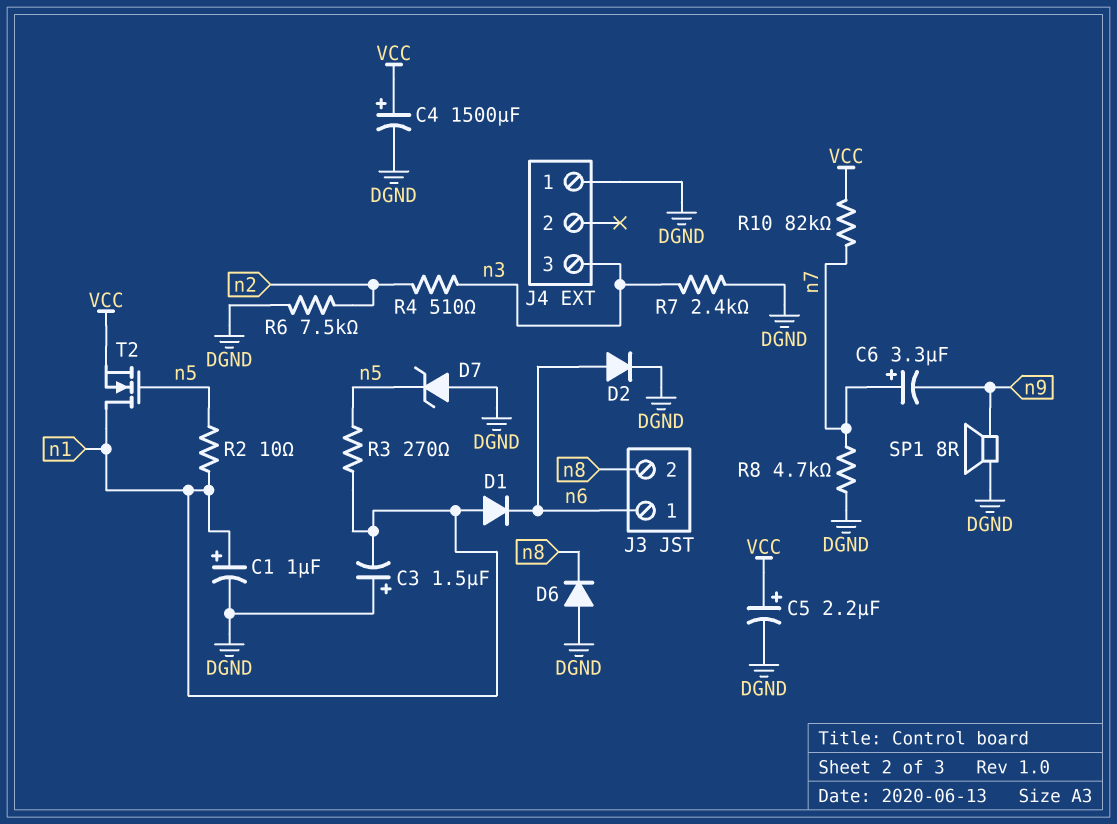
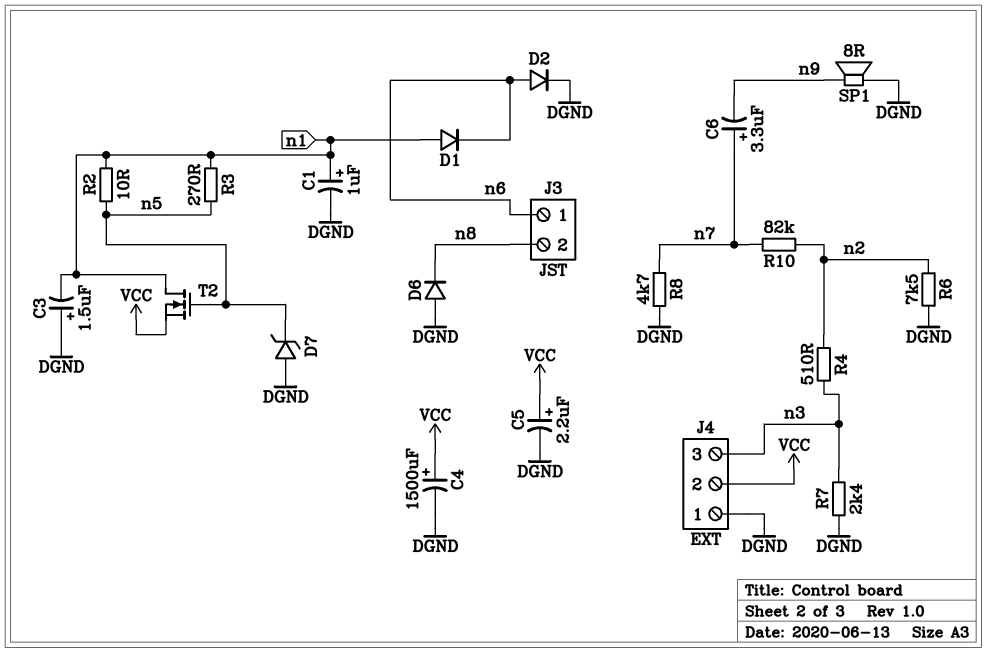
J4 pin 2: none -> VCC
R10: 82k (VCC, n7) -> 82k (n2, n7)

